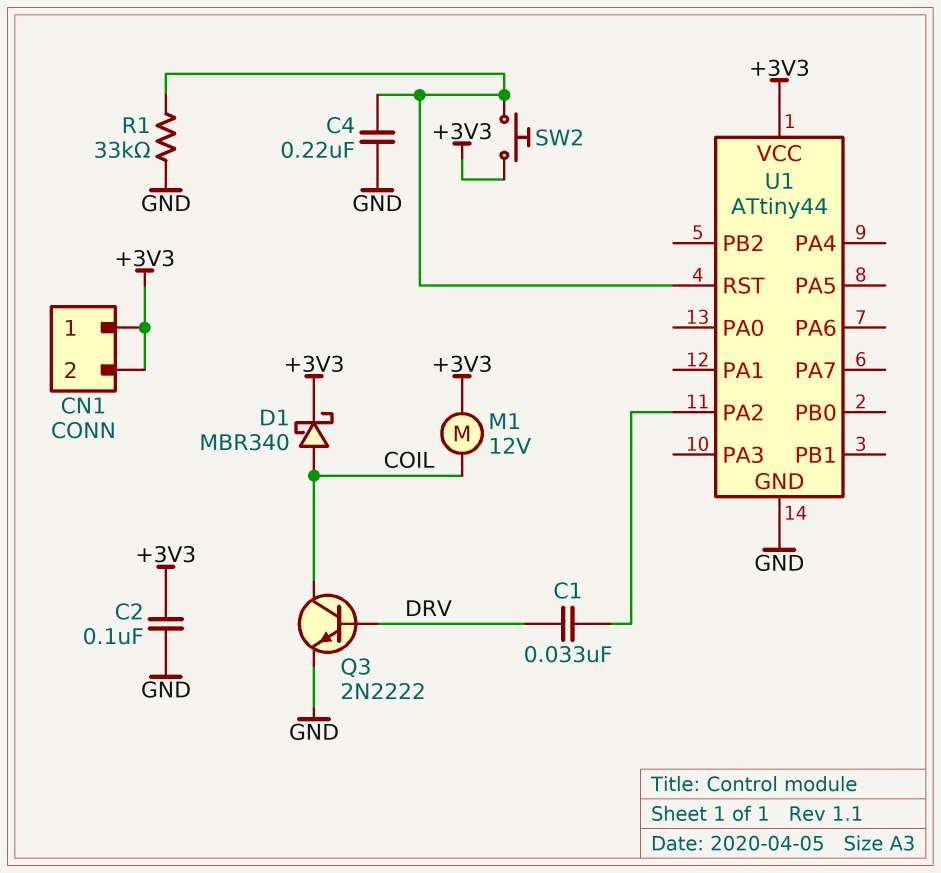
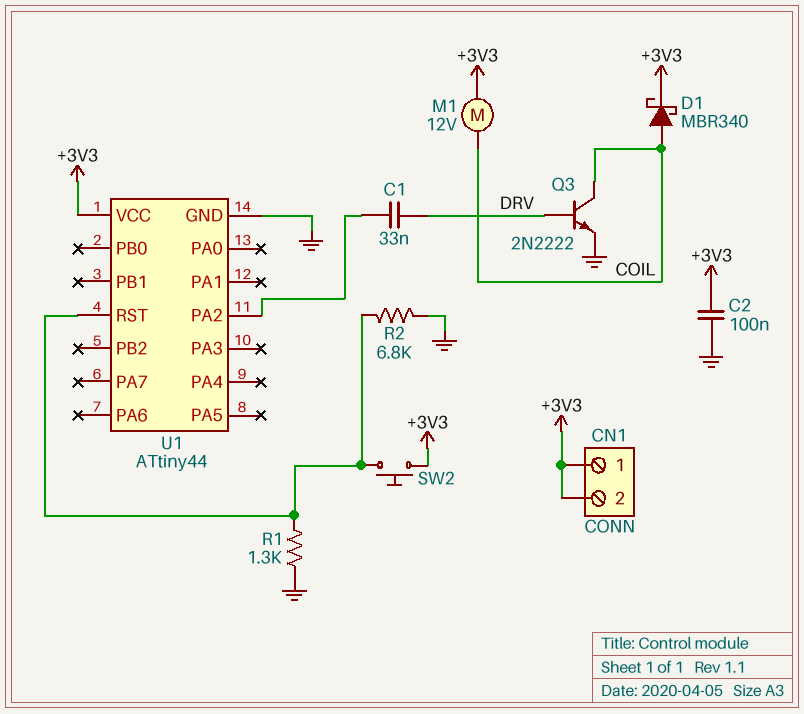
C4: 220nF (GND, U1/RST) -> none
R1: 33k (GND, U1/RST) -> 1.3k (GND, U1/RST)
R2: none -> 6.8k (GND, U1/RST)

